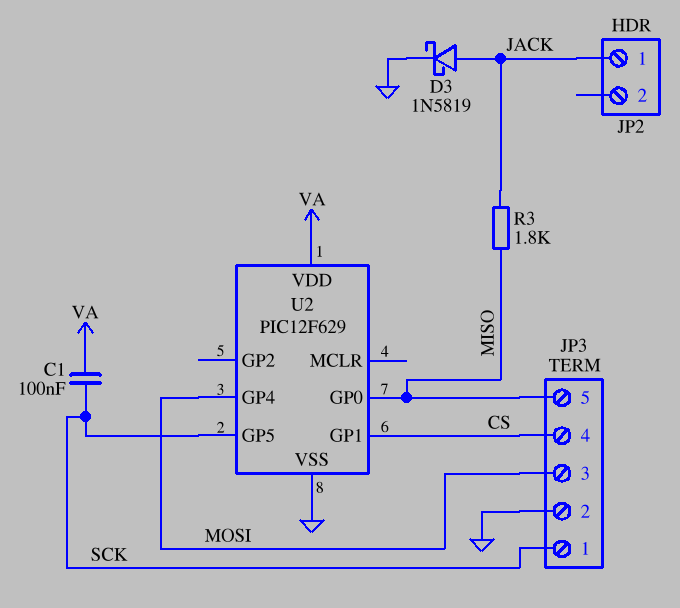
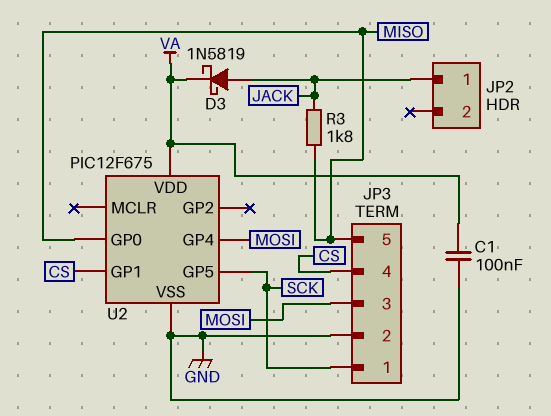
C1: 100nF (SCK, VA) -> 100nF (GND, VA)
D3: schottky 1N5819 (A JACK, K GND) -> schottky 1N5819 (A JACK, K VA)
U2: PIC12F629 -> PIC12F675

